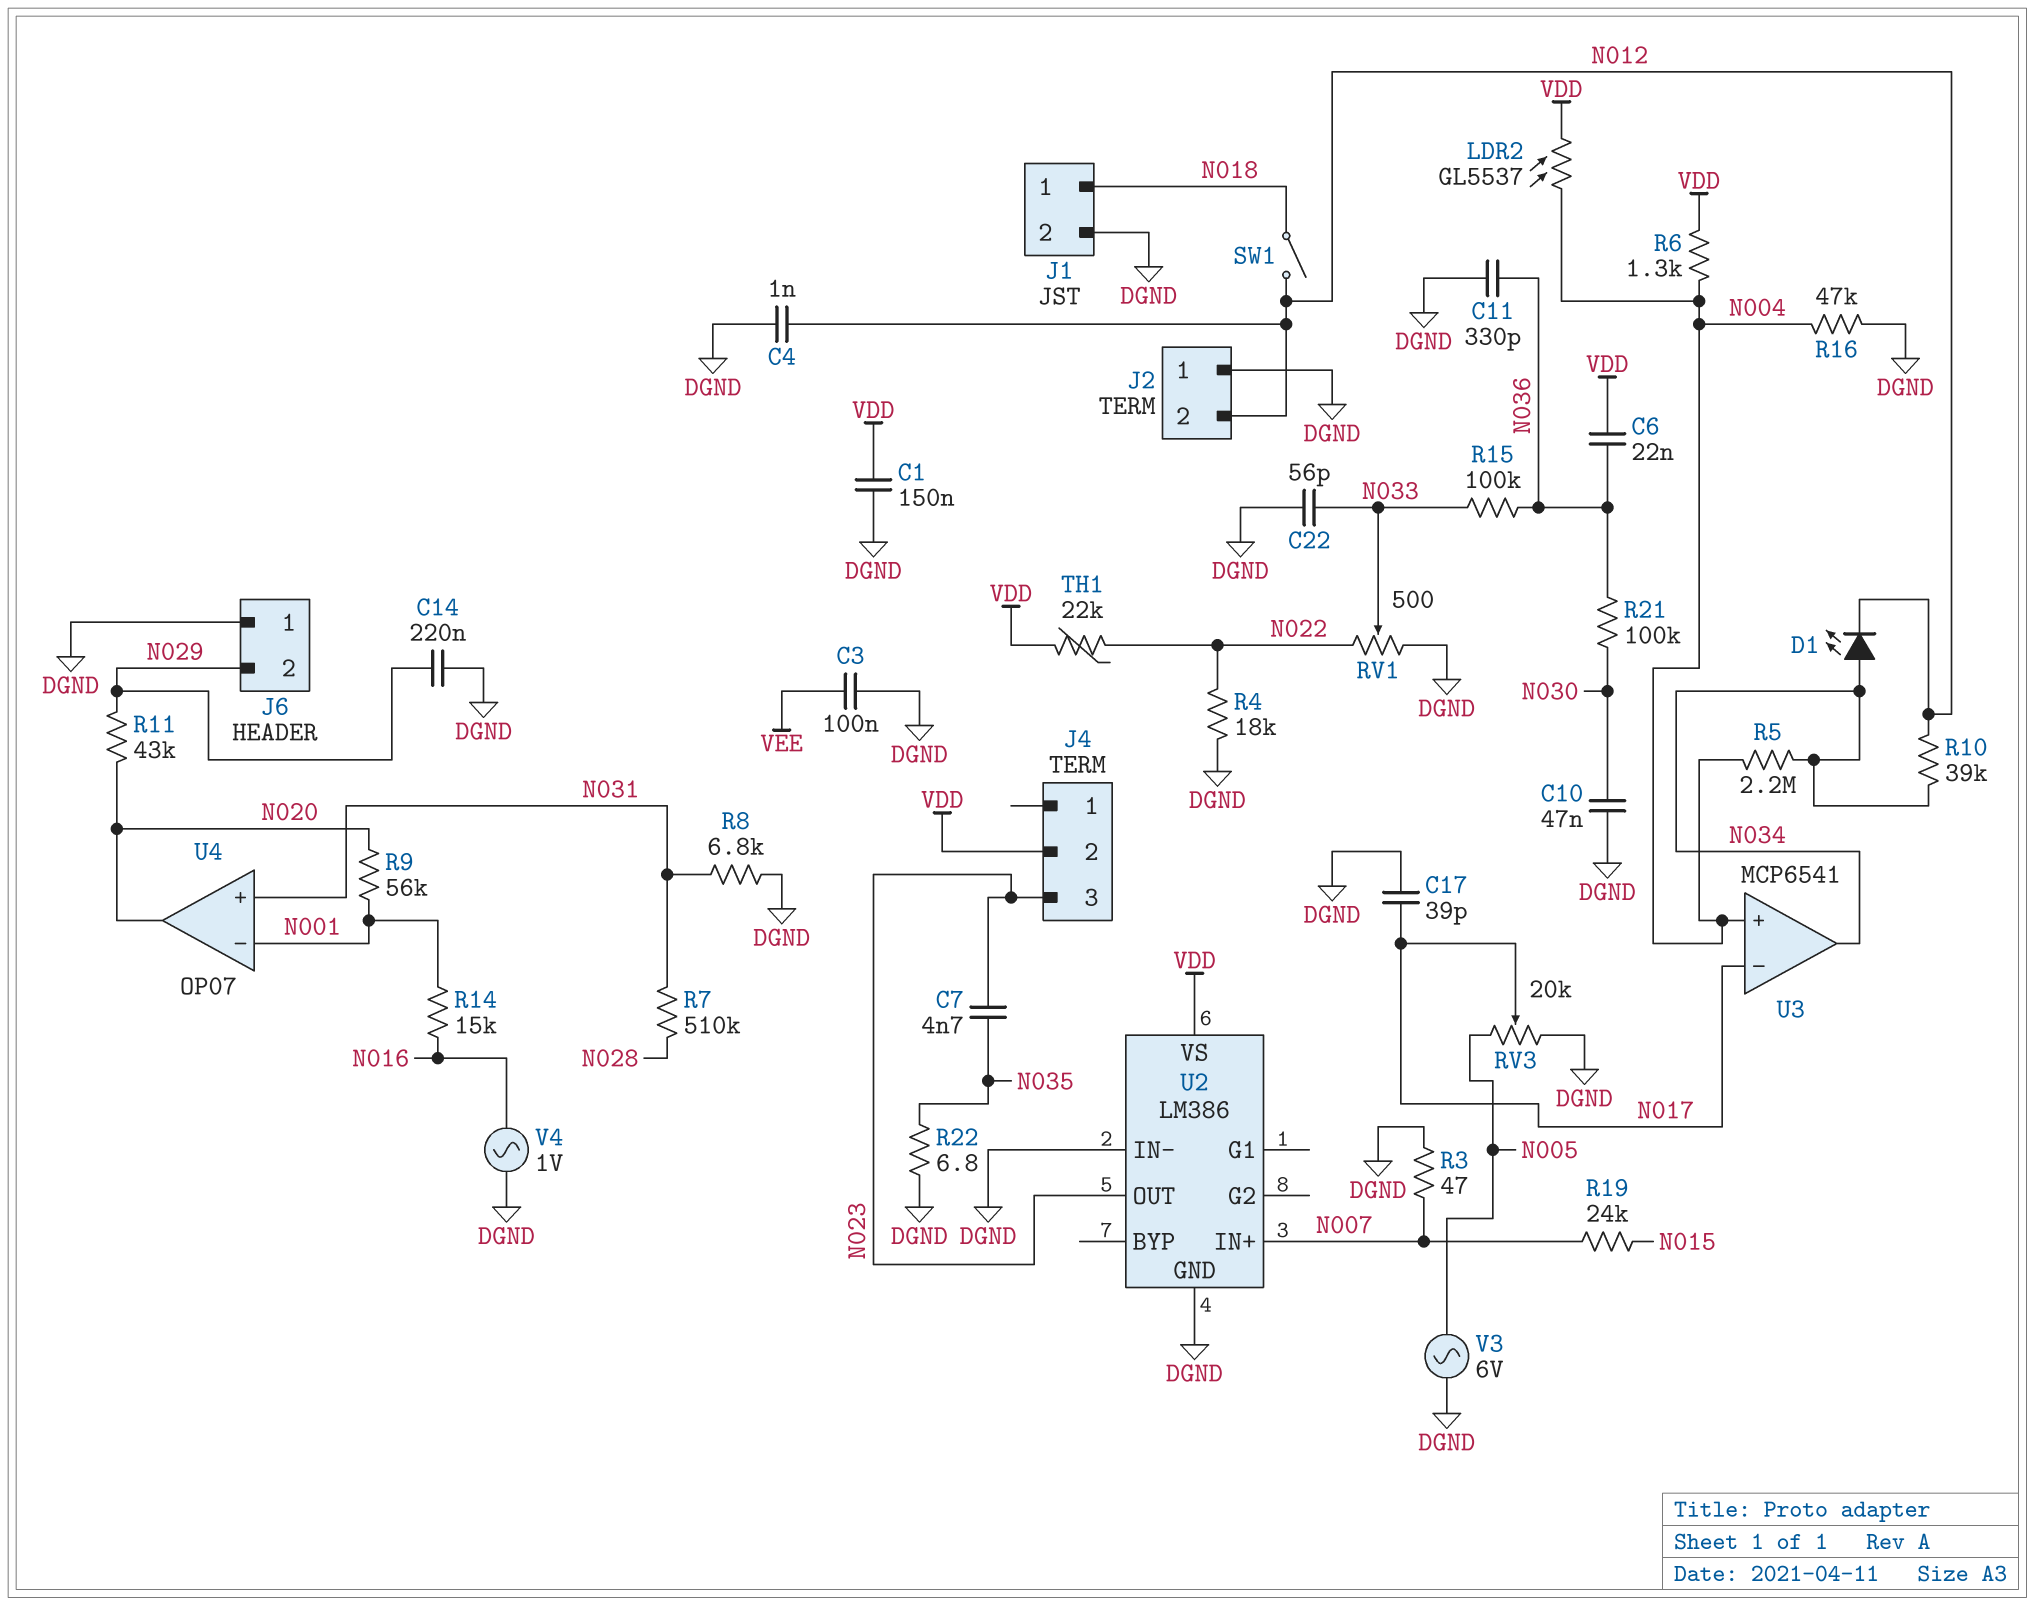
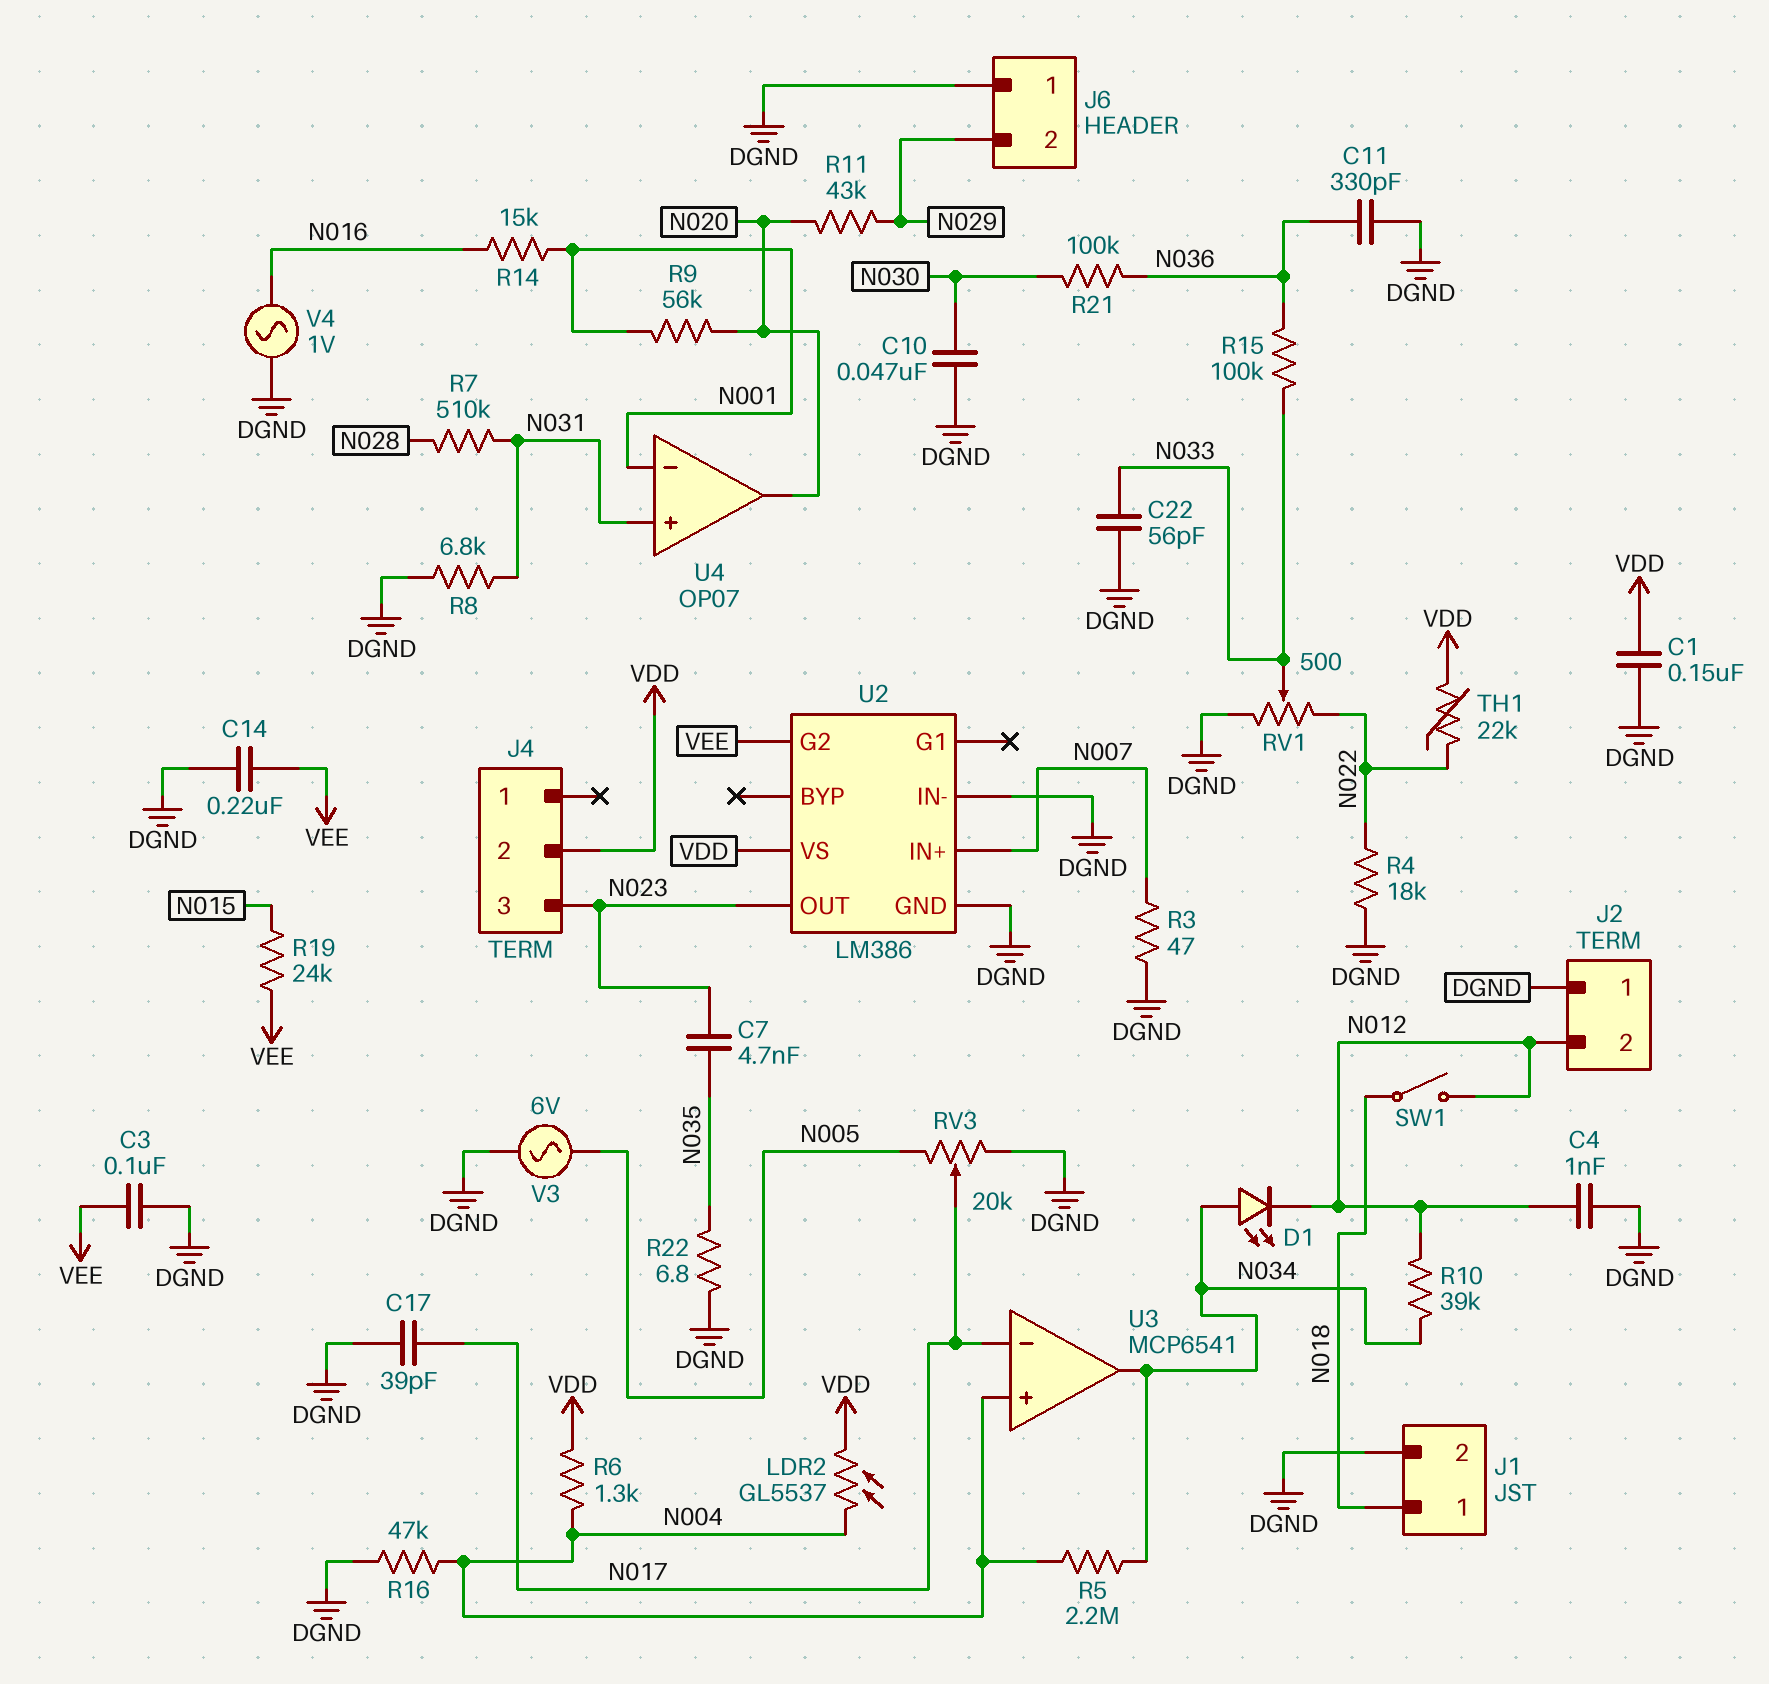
C6: 22nF (N036, VDD) -> none
C14: 220nF (DGND, N029) -> 220nF (DGND, VEE)
R19: 24k (N007, N015) -> 24k (N015, VEE)
U2 pin G2: none -> VEE

